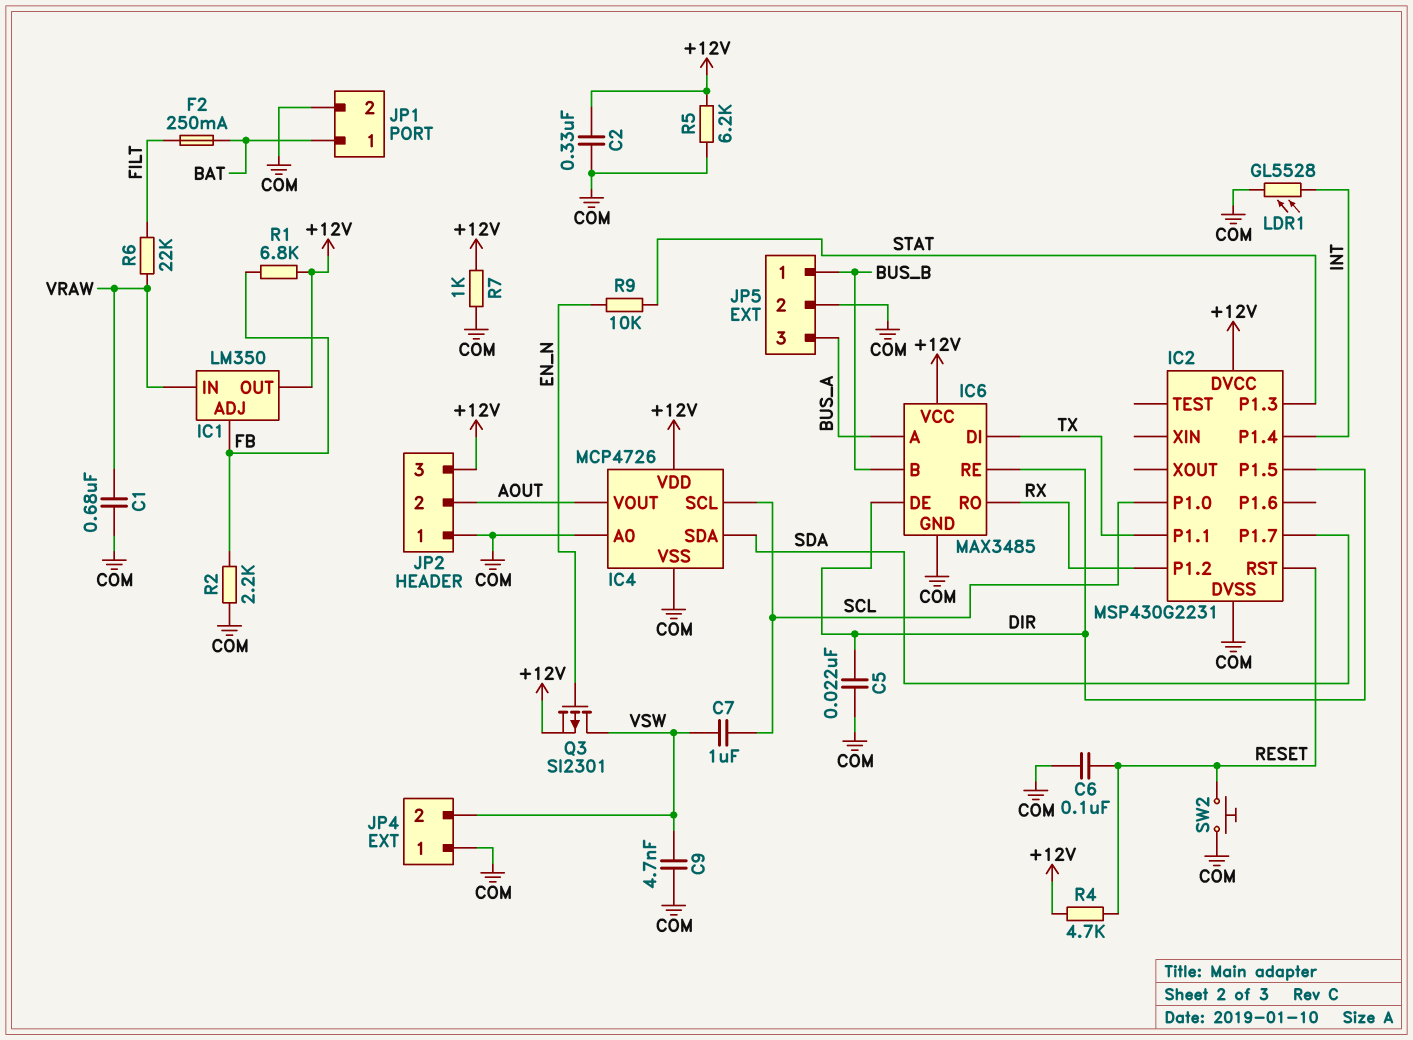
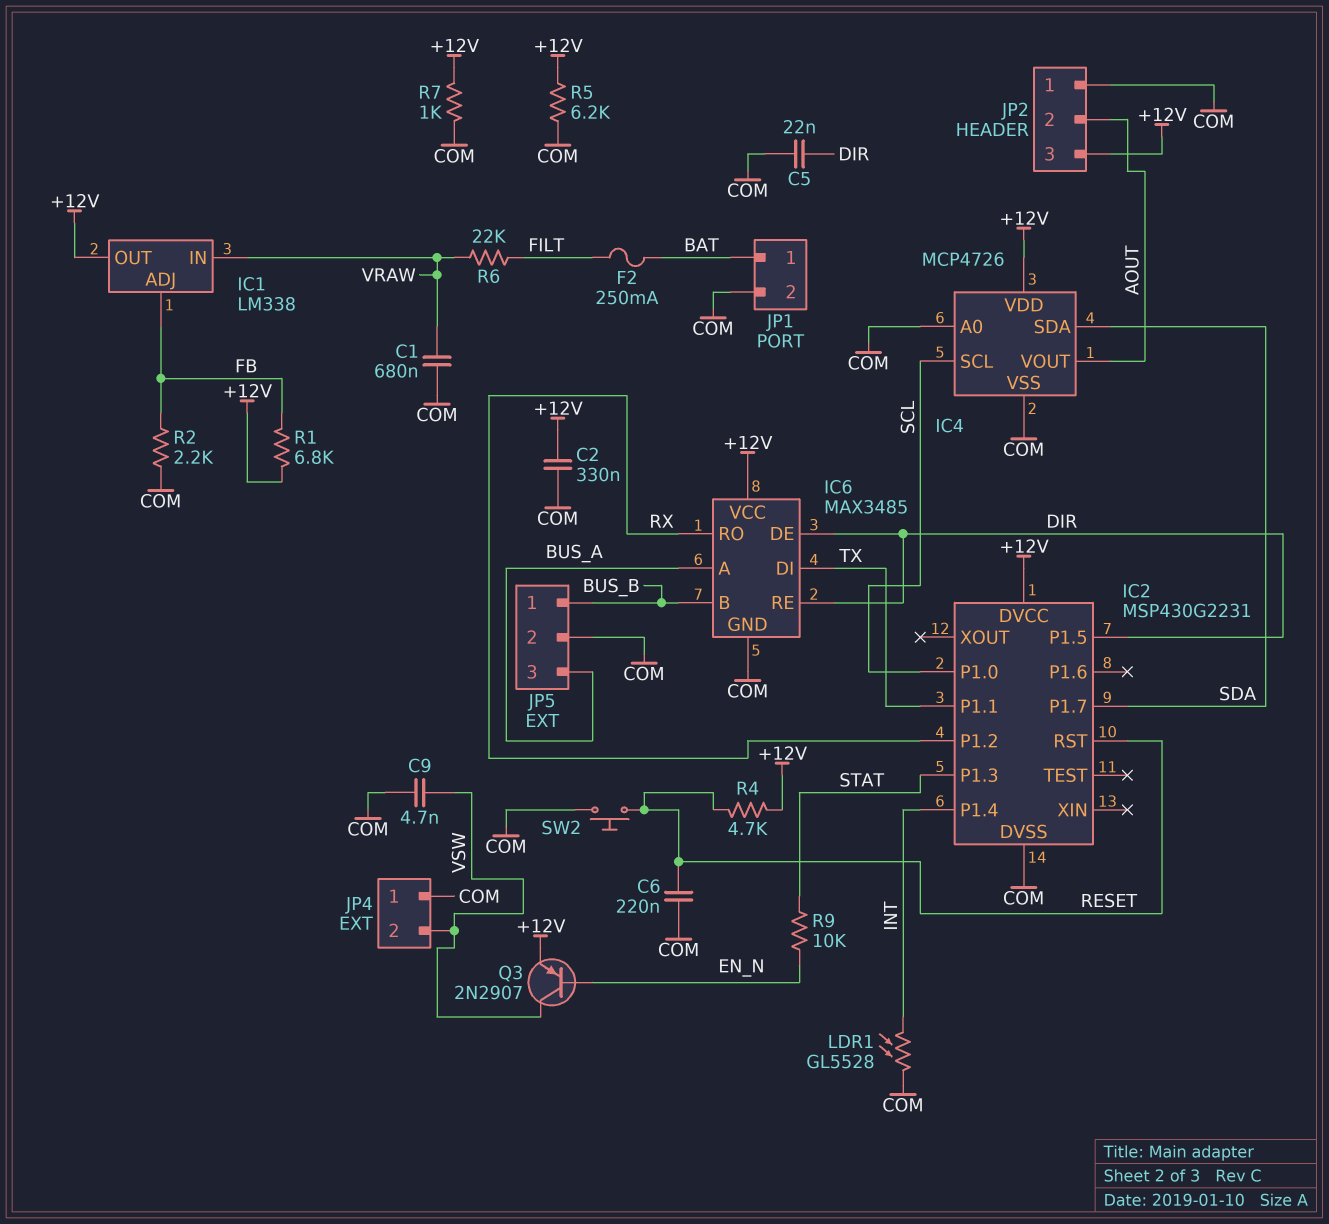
C6: 100nF (COM, RESET) -> 220nF (COM, RESET)
C7: 1uF (SCL, VSW) -> none
IC1: LM350 -> LM338
Q3: PMOS SI2301 (G EN_N, D VSW, S +12V) -> PNP 2N2907 (B EN_N, C VSW, E +12V)

